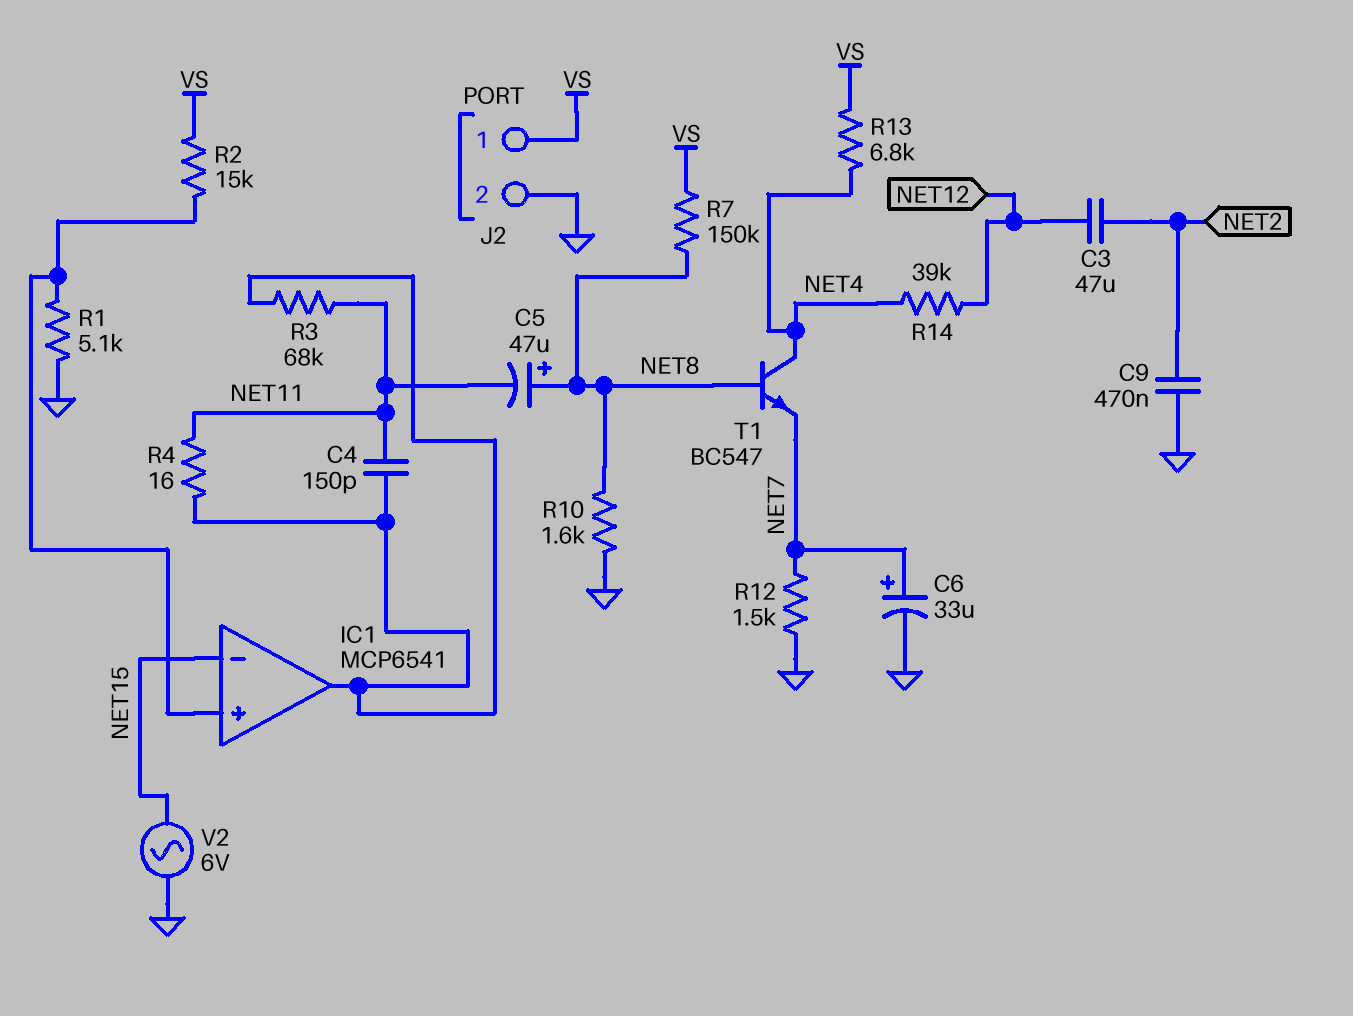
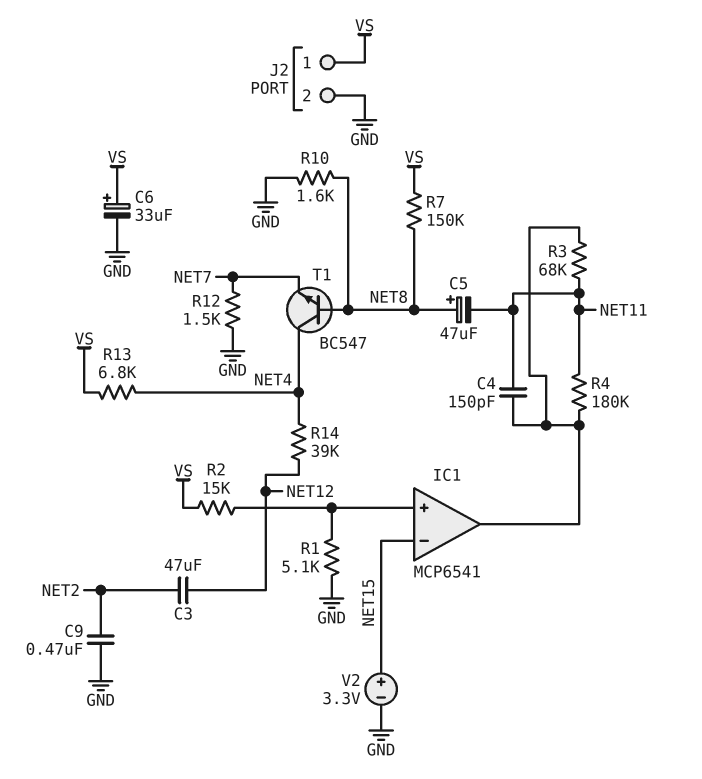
C6: 33uF (plus NET7, minus GND) -> 33uF (plus VS, minus GND)
R4: 16 (IC1/out, NET11) -> 180k (IC1/out, NET11)
V2: AC 6V (GND, NET15) -> 3.3V (plus NET15, minus GND)

